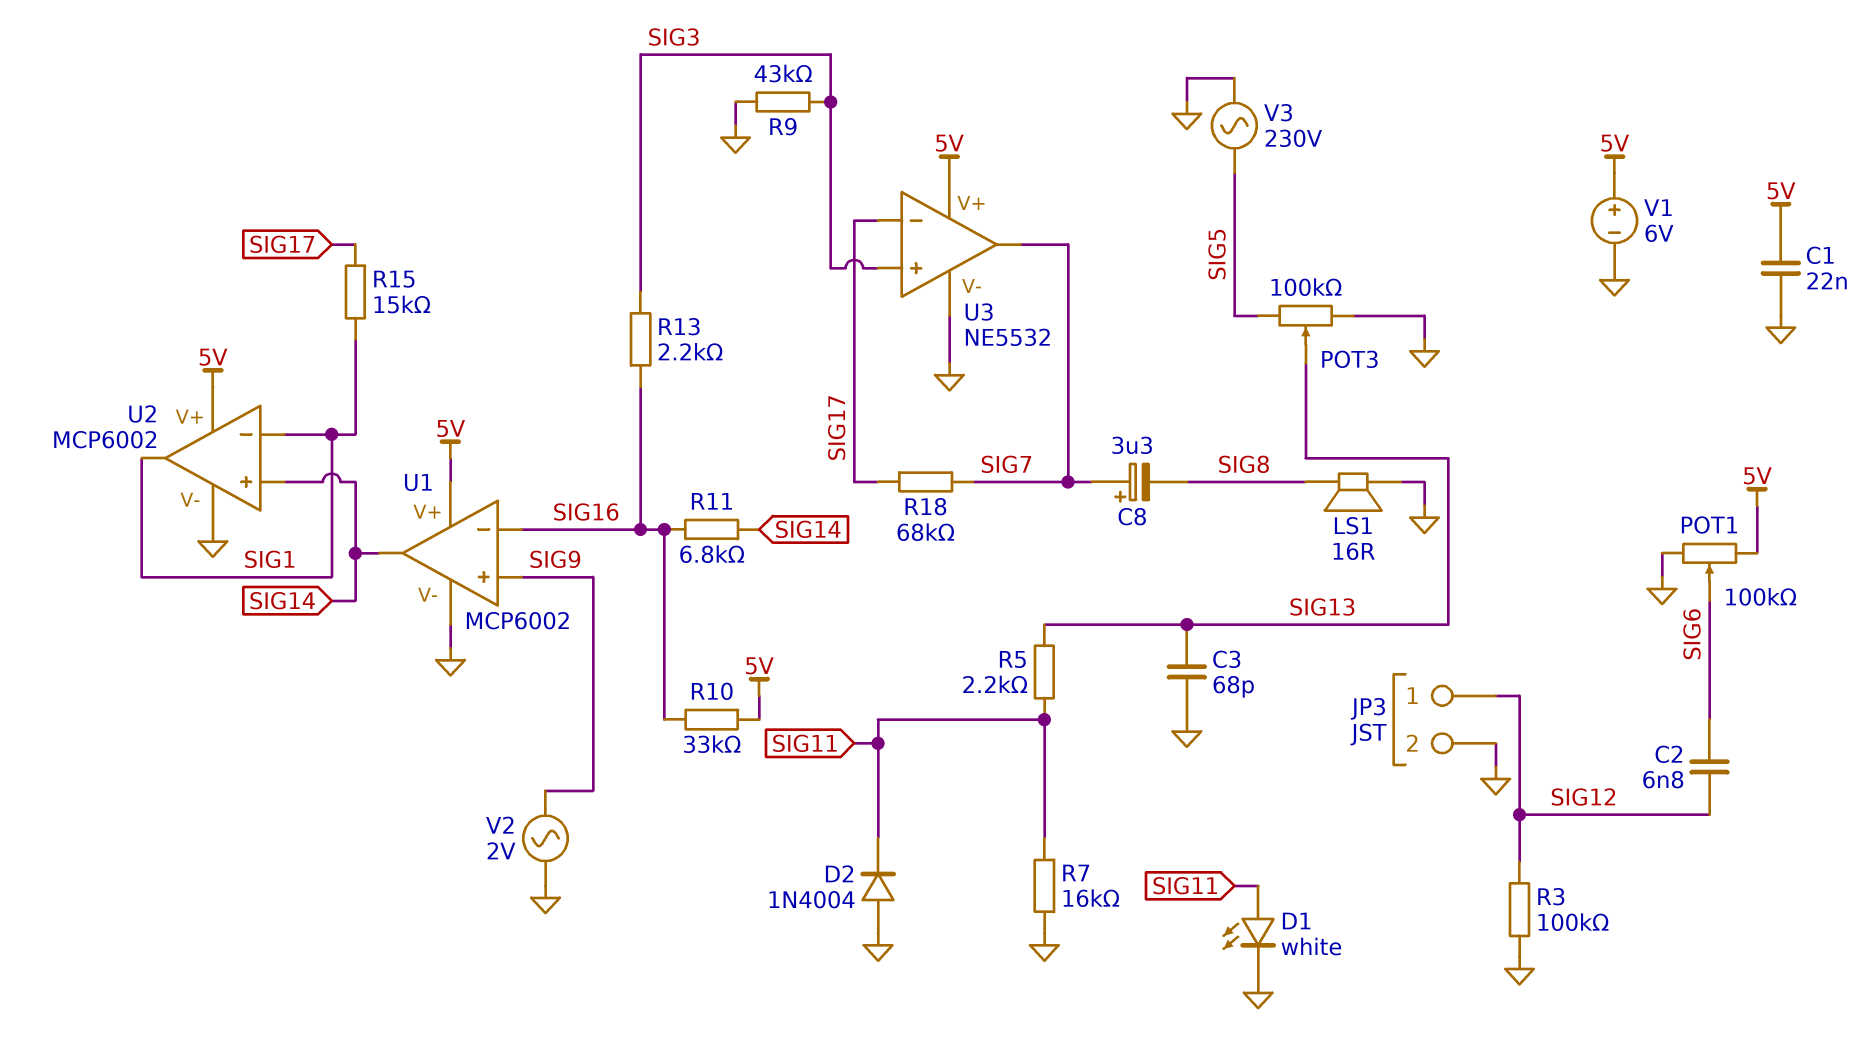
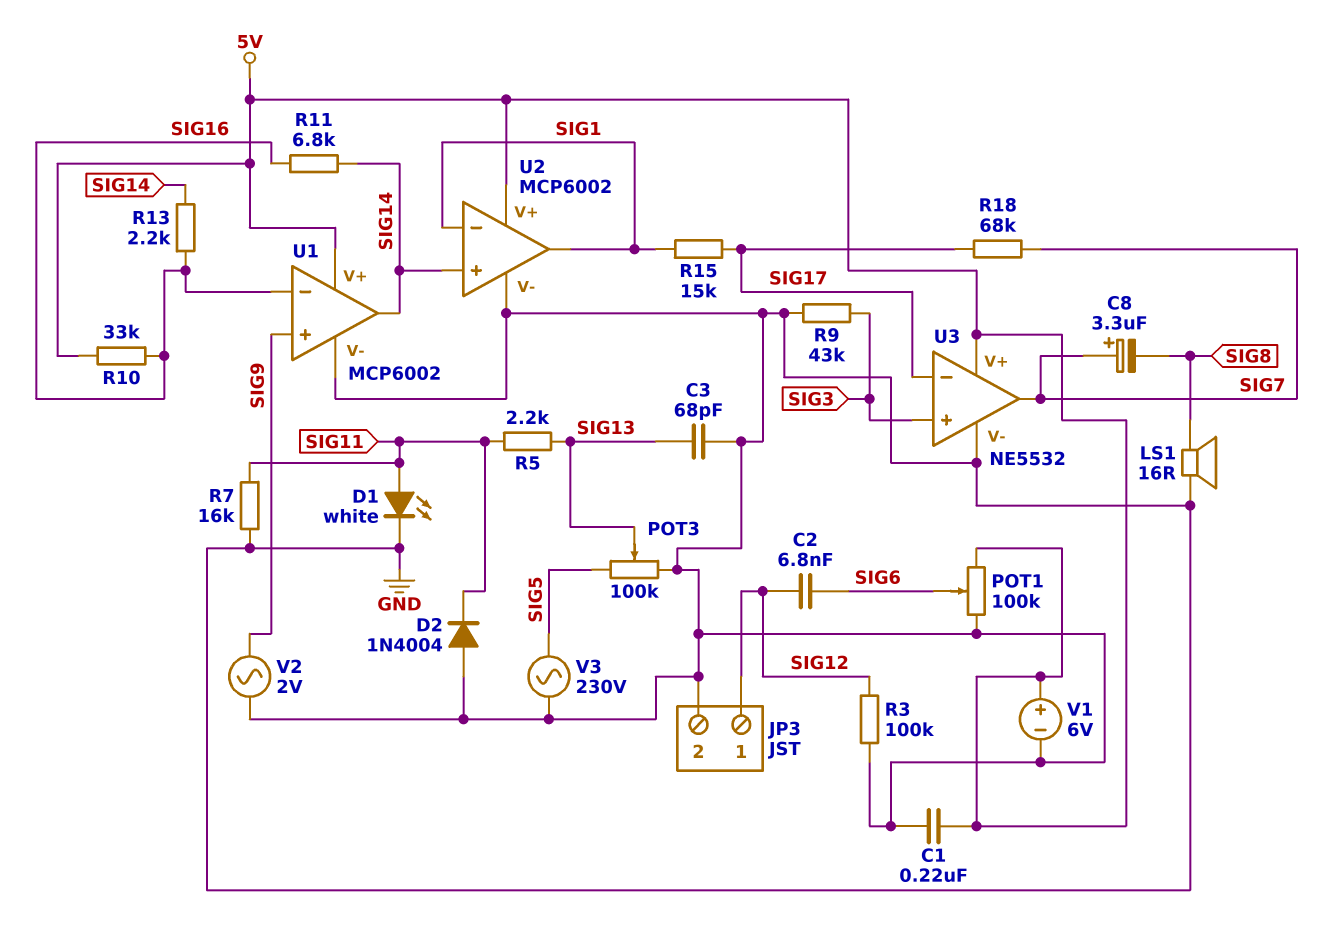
C1: 22nF (5V, GND) -> 220nF (5V, GND)
R13: 2.2k (SIG3, SIG16) -> 2.2k (SIG14, SIG16)

